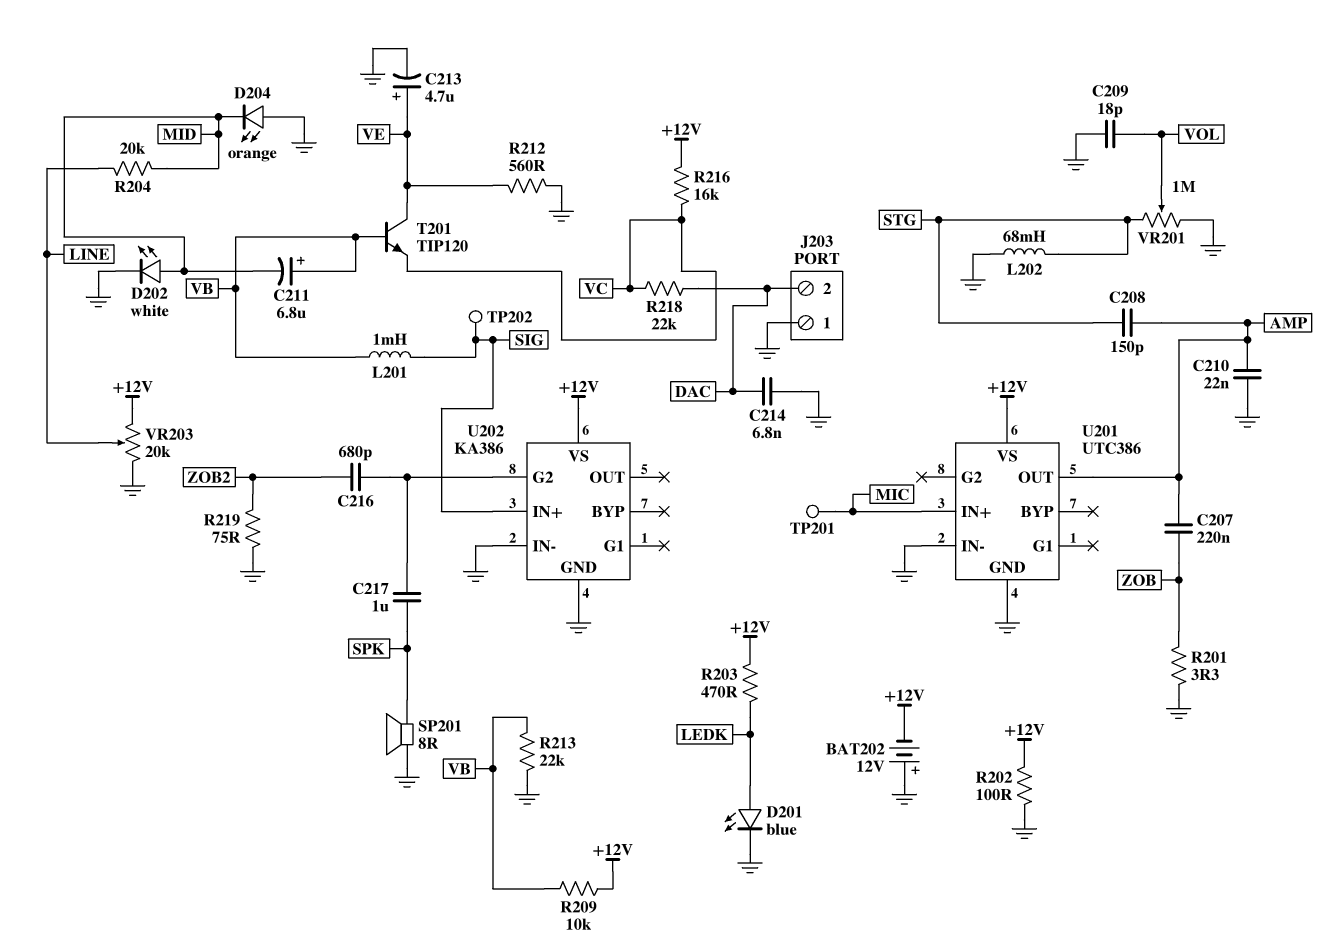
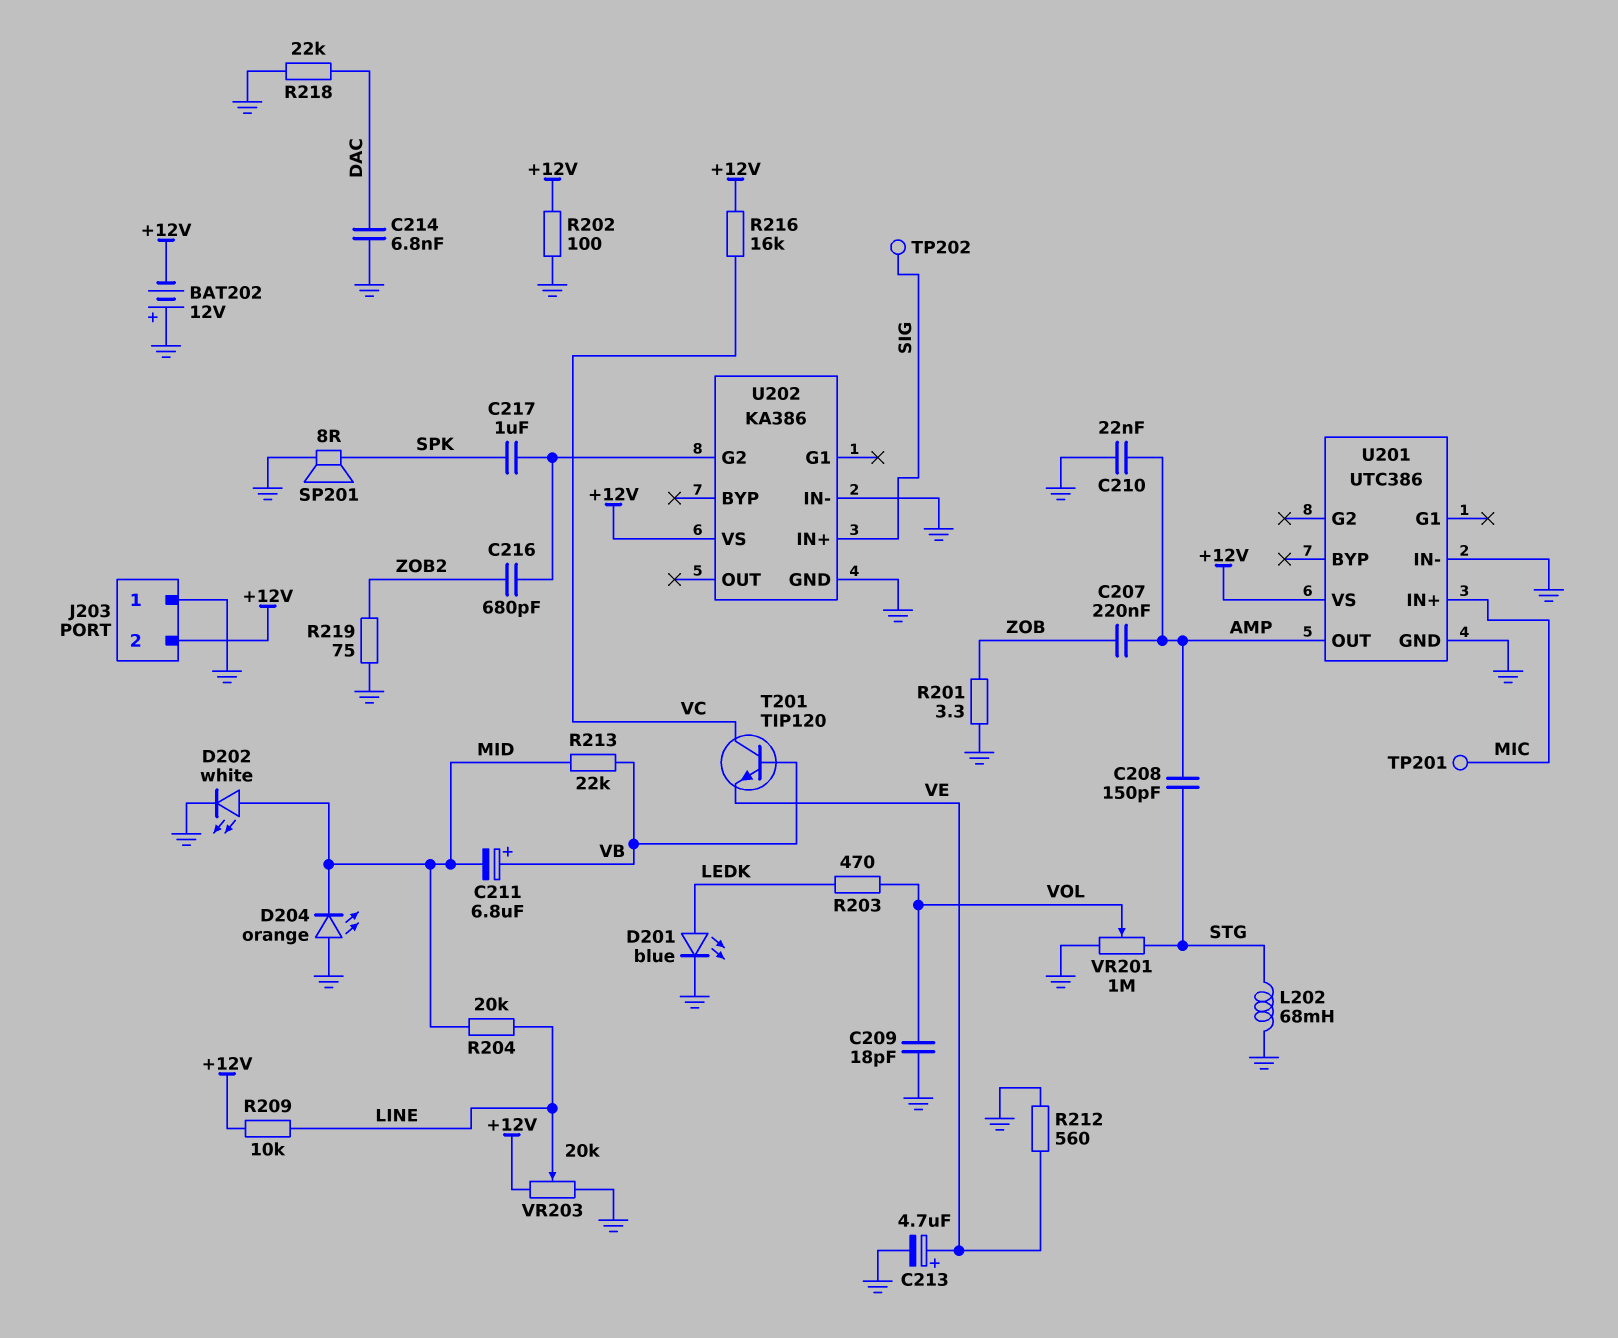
J203 pin 2: DAC -> +12V
L201: 1mH (SIG, VB) -> none
R203: 470 (+12V, LEDK) -> 470 (LEDK, VOL)
R209: 10k (+12V, VB) -> 10k (+12V, LINE)
R213: 22k (GND, VB) -> 22k (MID, VB)
R218: 22k (DAC, VC) -> 22k (DAC, GND)
T201: NPN TIP120 (B VB, C VE, E VC) -> NPN TIP120 (B VB, C VC, E VE)

